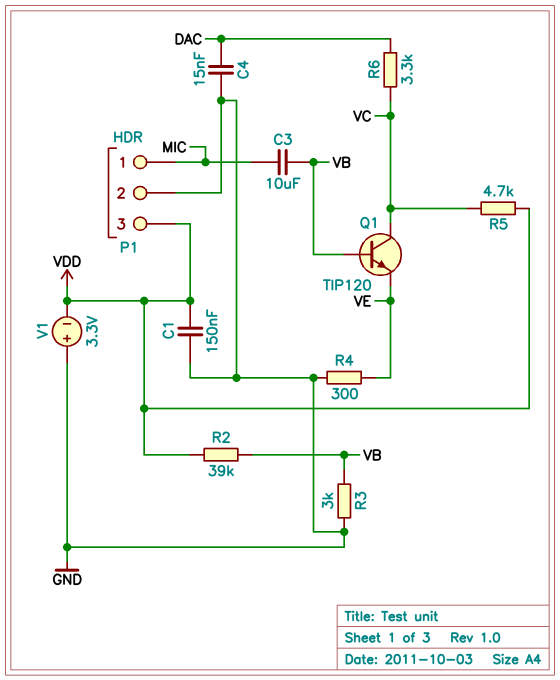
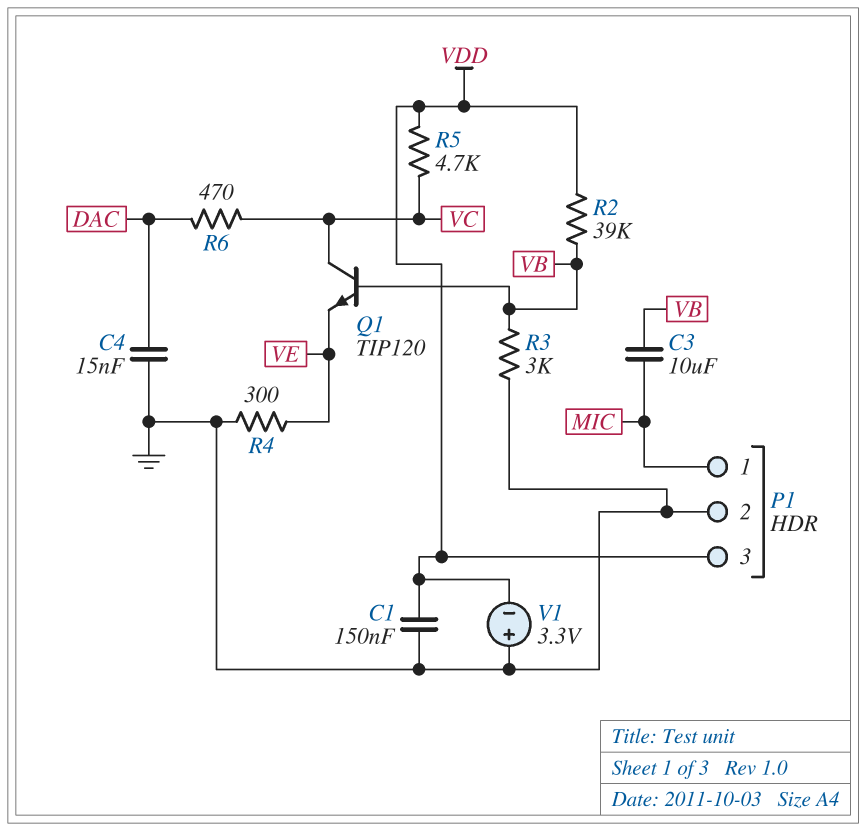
R6: 3.3k (DAC, VC) -> 470 (DAC, VC)

